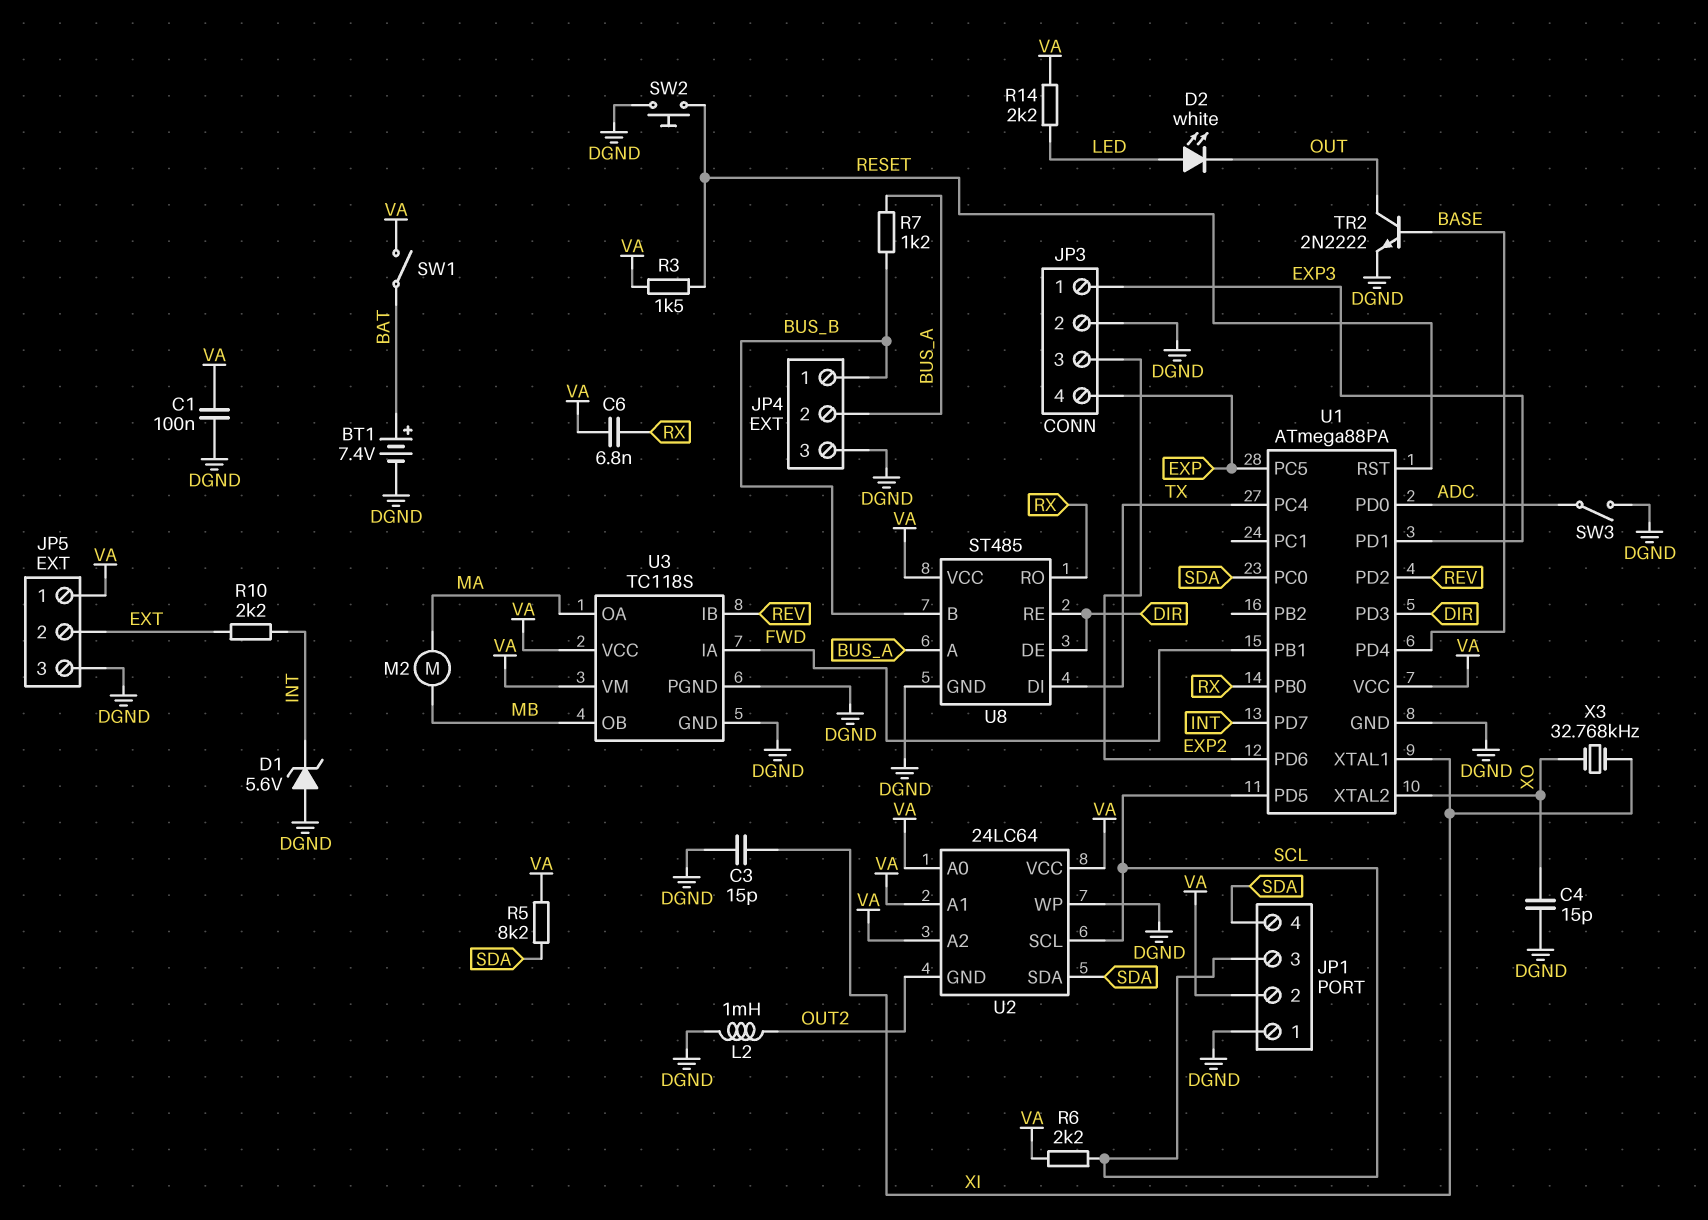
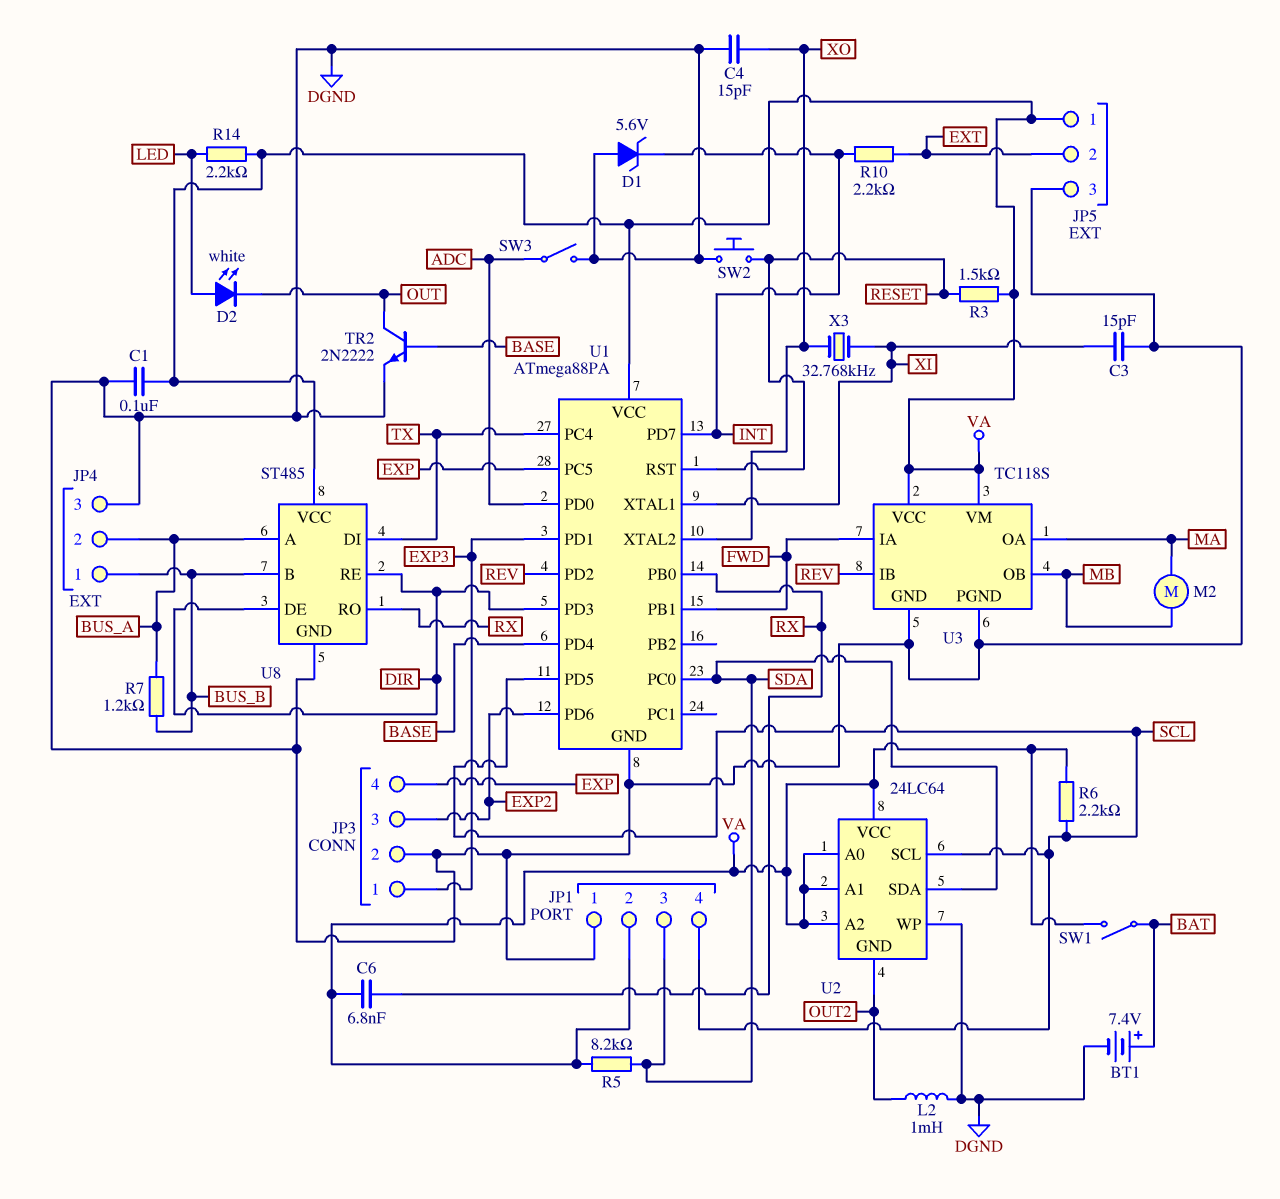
JP1 pin 3: SCL -> SDA
JP1 pin 4: SDA -> SCL

